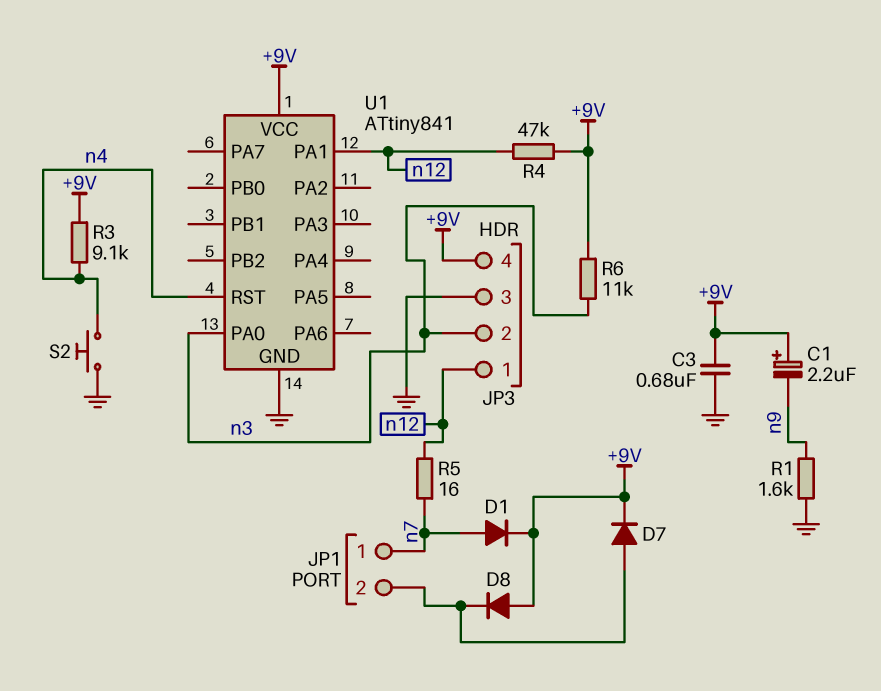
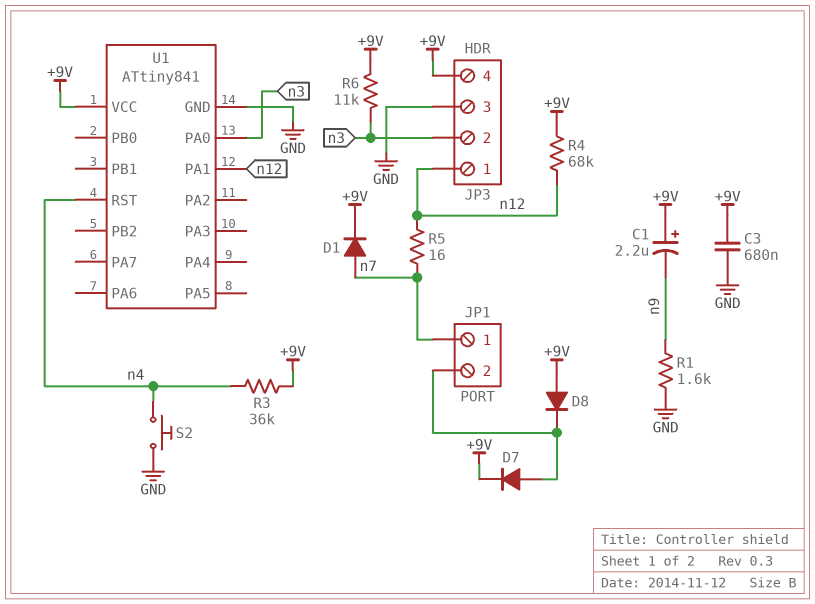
R3: 9.1k (+9V, n4) -> 36k (+9V, n4)
R4: 47k (+9V, n12) -> 68k (+9V, n12)

